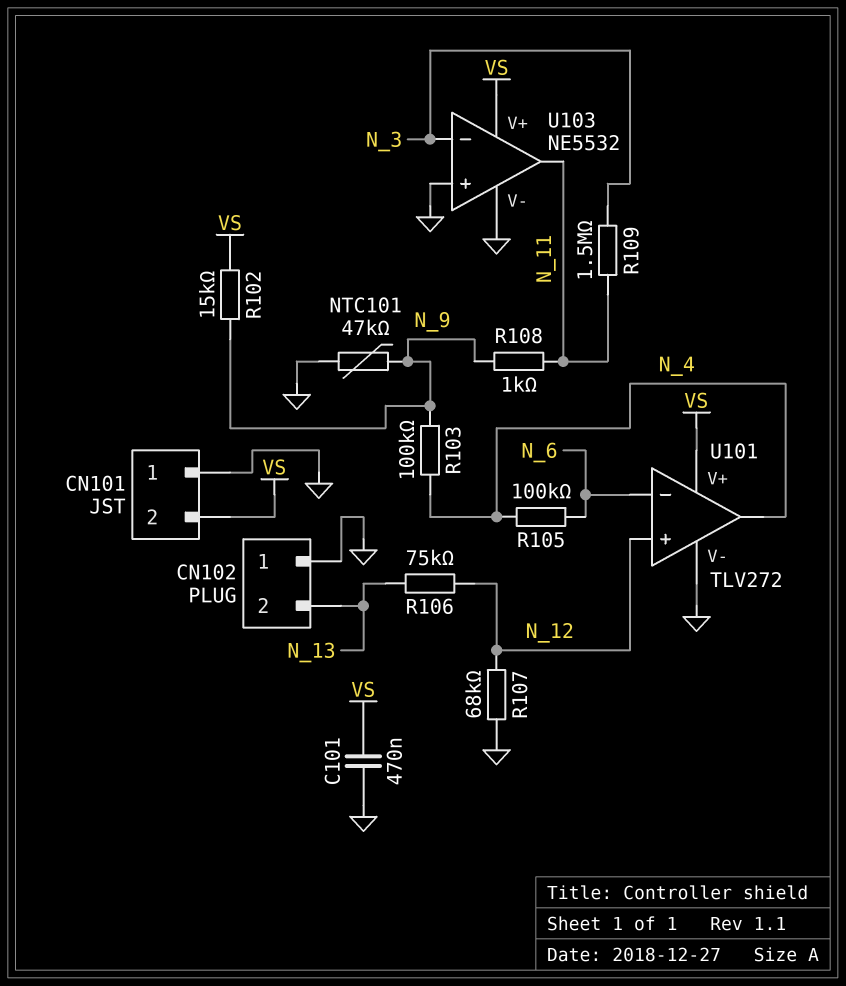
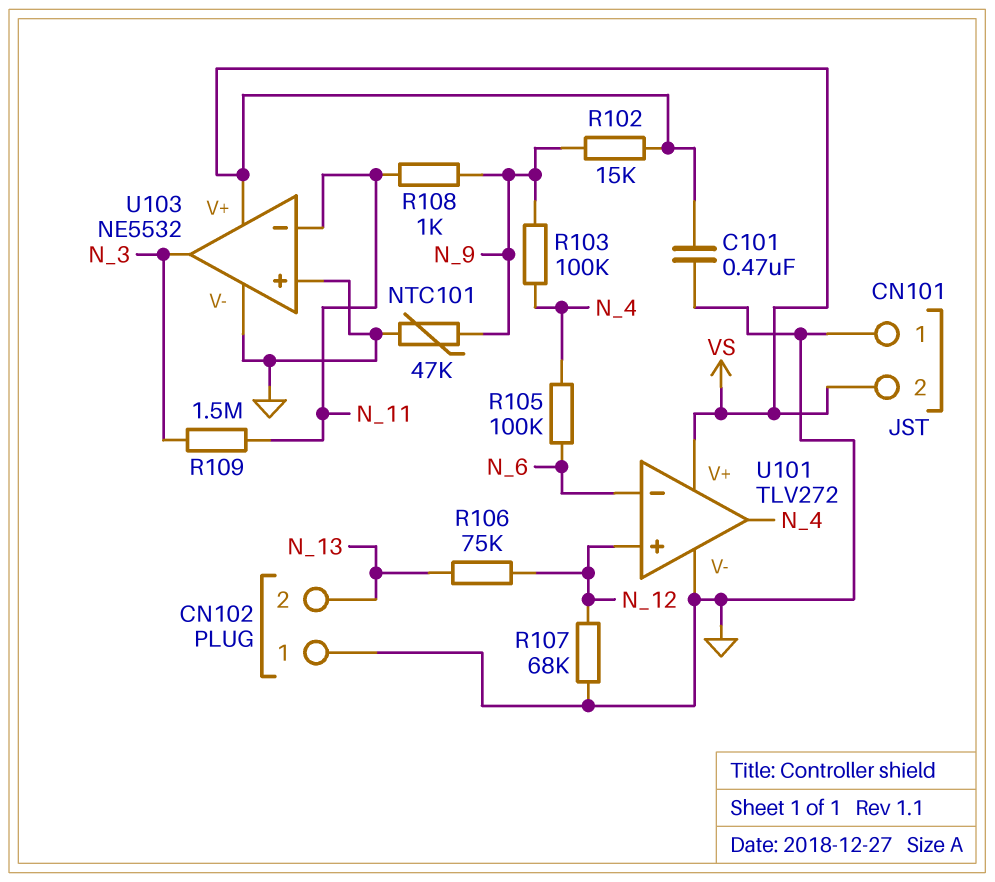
U103 pin in-: N_3 -> N_11
U103 pin out: N_11 -> N_3

